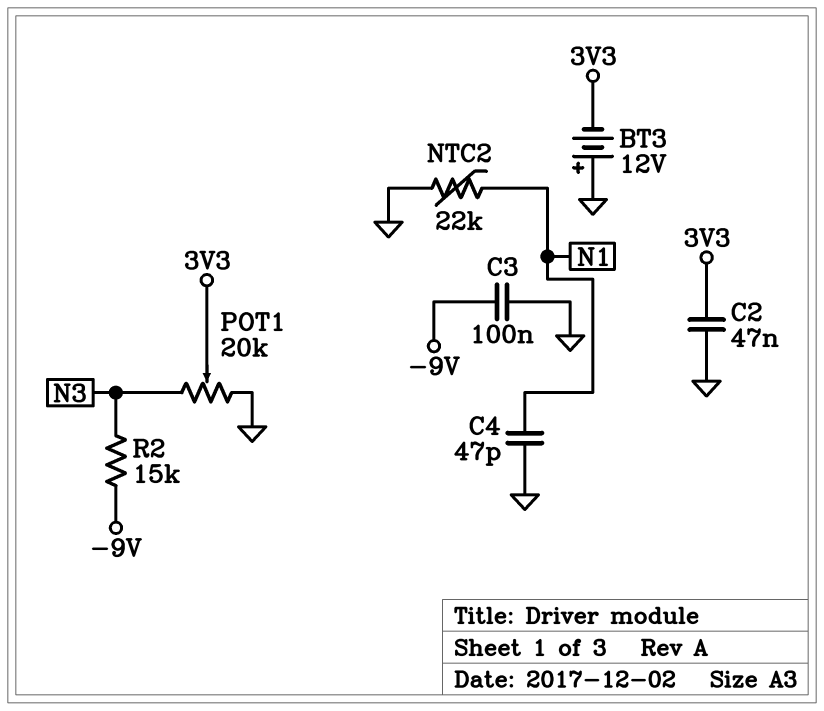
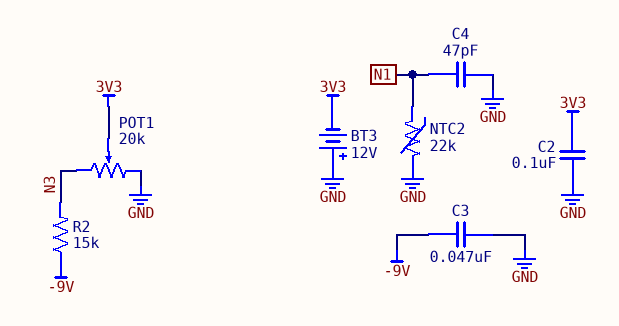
C2: 47nF (3V3, GND) -> 100nF (3V3, GND)
C3: 100nF (-9V, GND) -> 47nF (-9V, GND)

